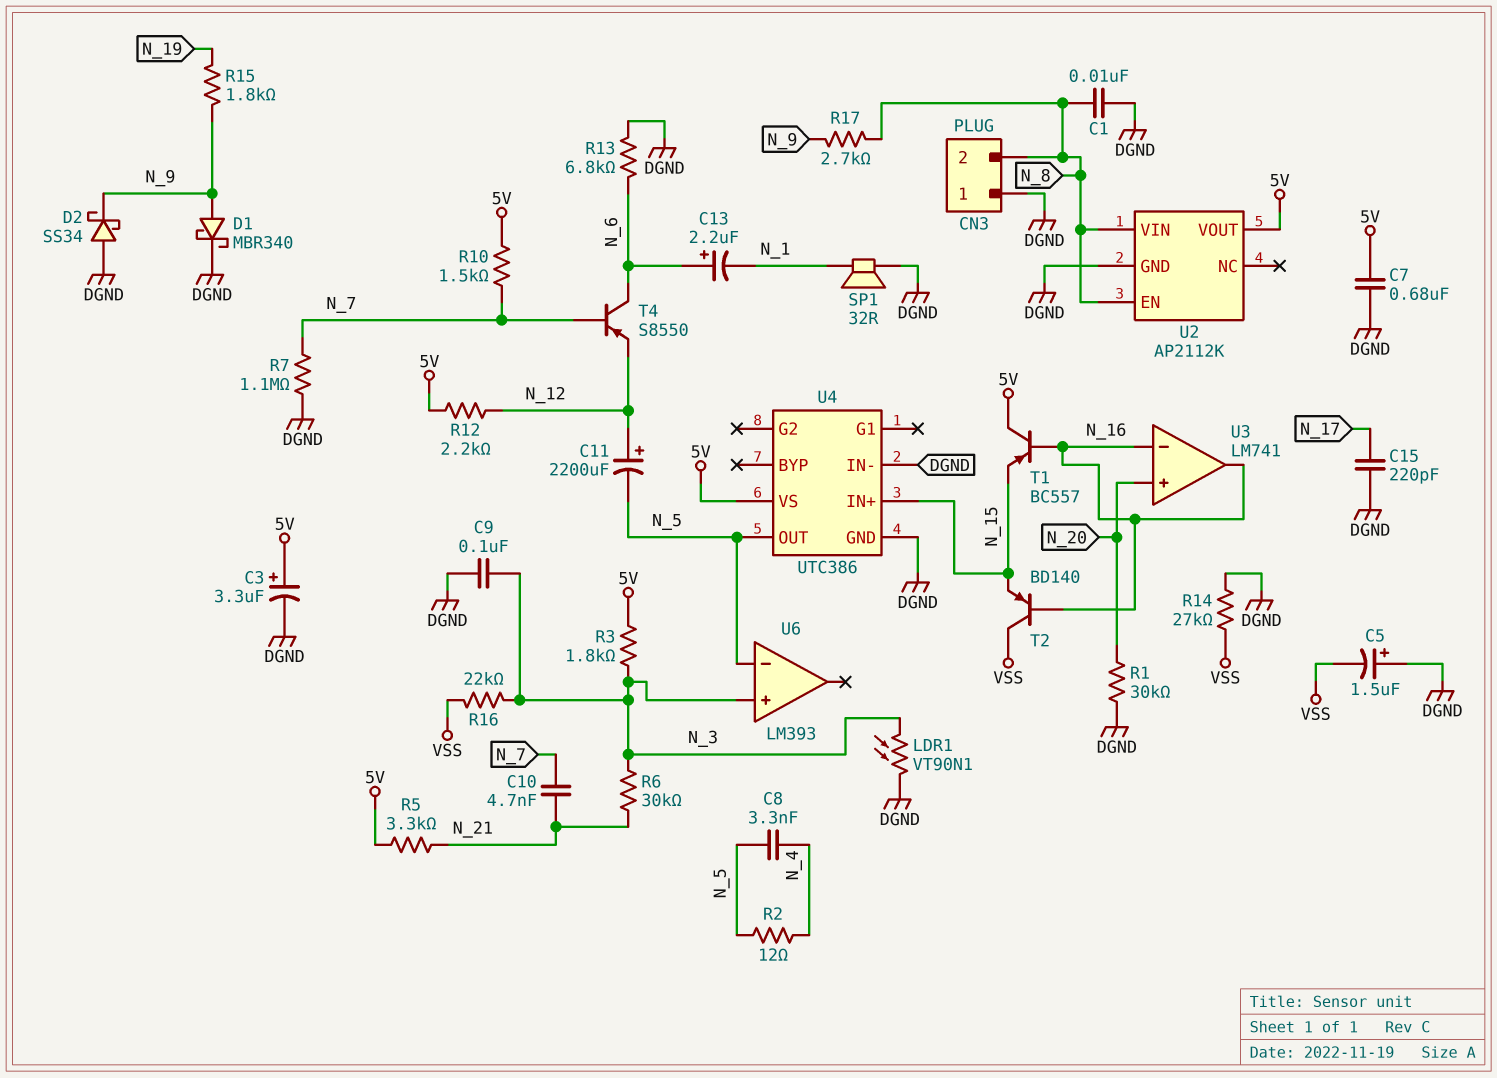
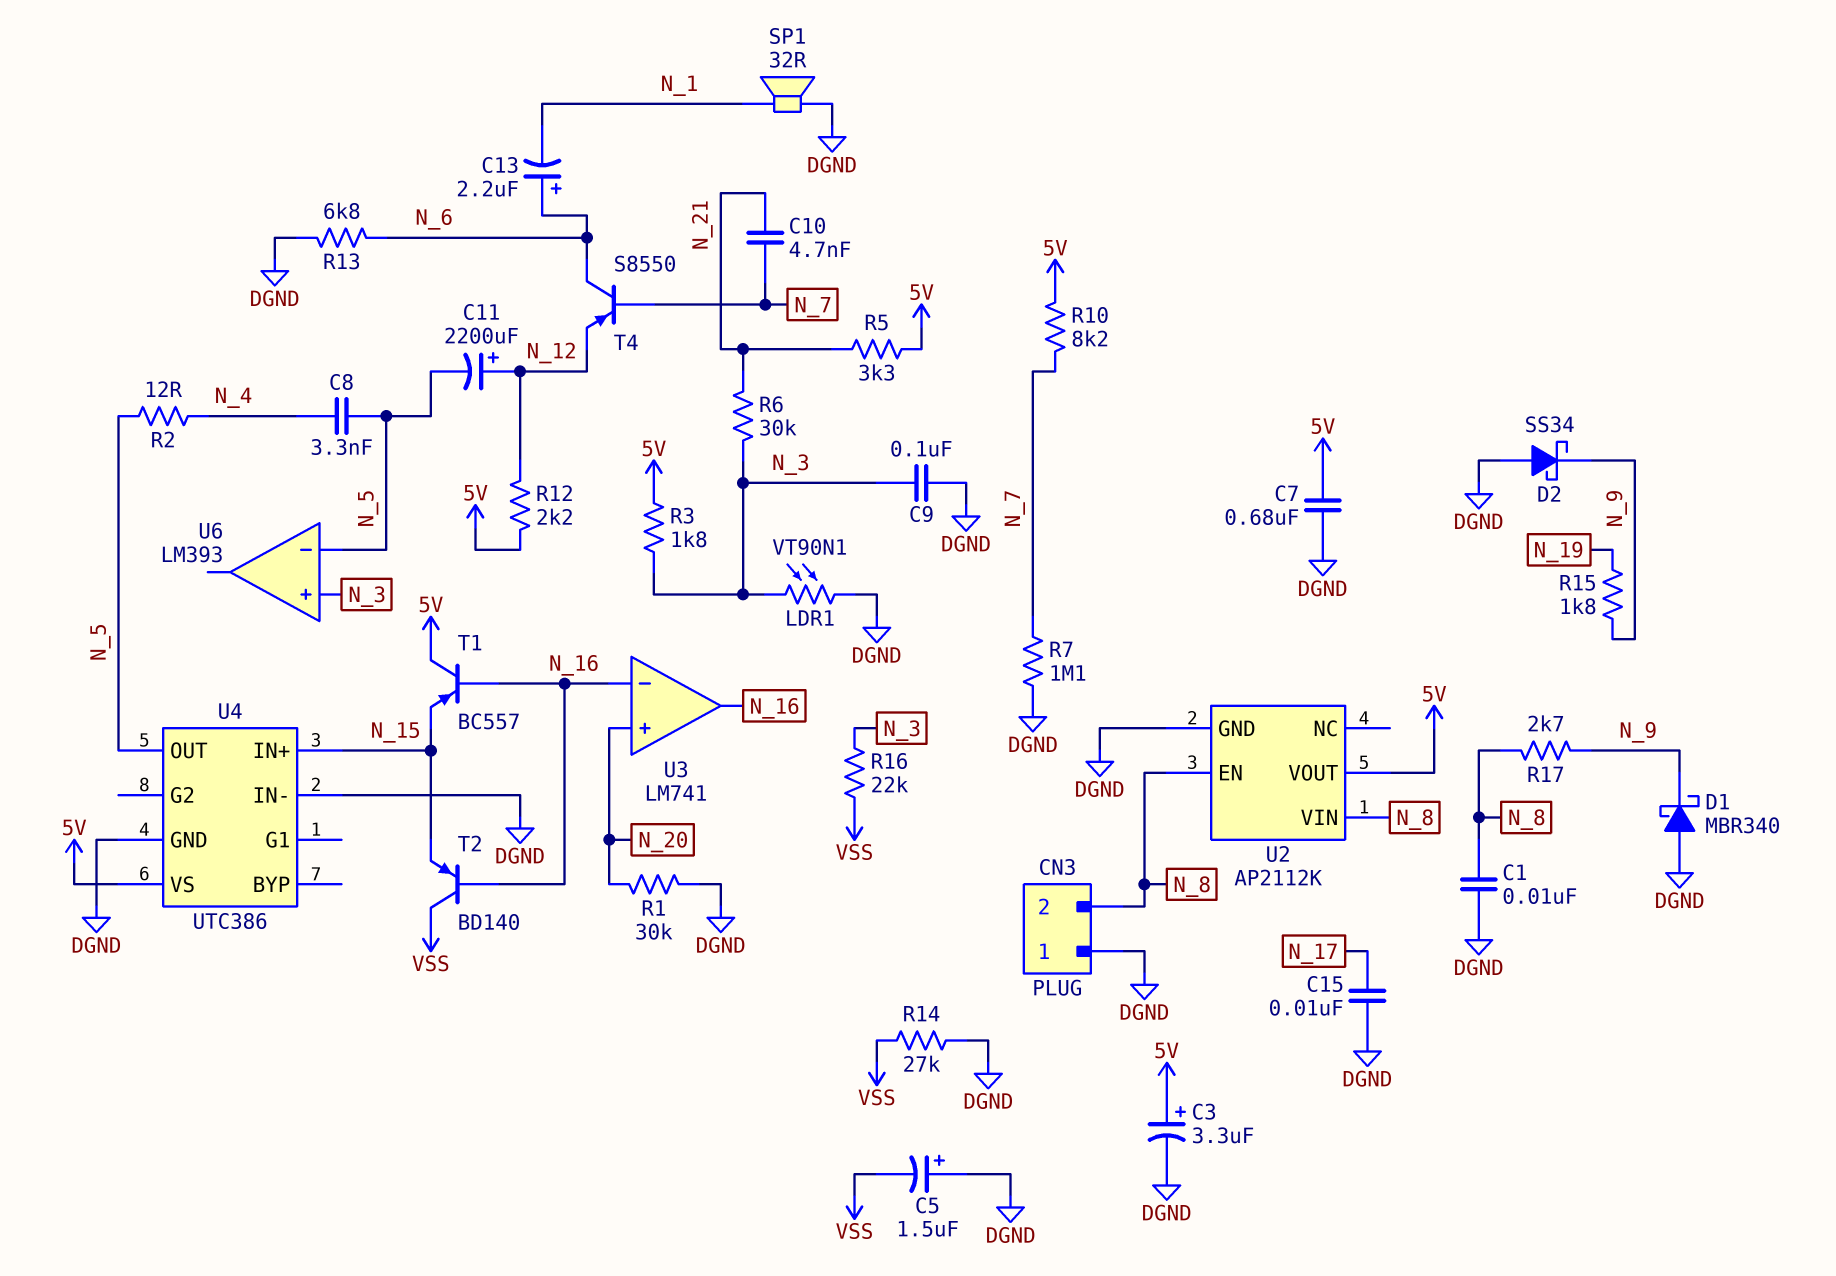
C15: 220pF (DGND, N_17) -> 10nF (DGND, N_17)
D1: schottky MBR340 (A N_9, K DGND) -> schottky MBR340 (A DGND, K N_9)
R10: 1.5k (5V, N_7) -> 8.2k (5V, N_7)

